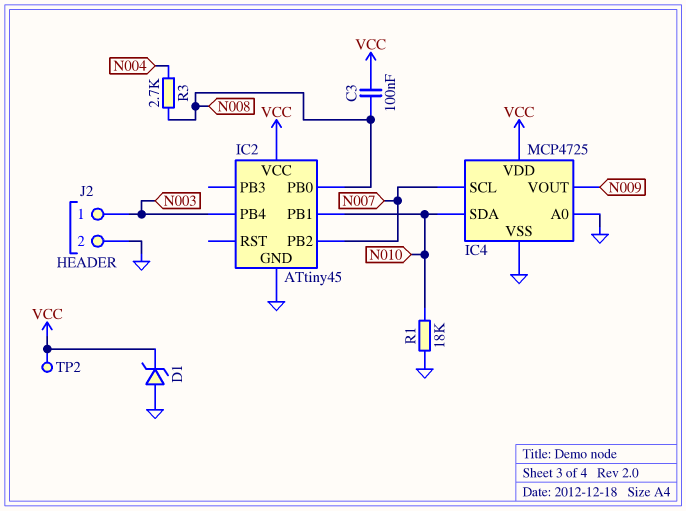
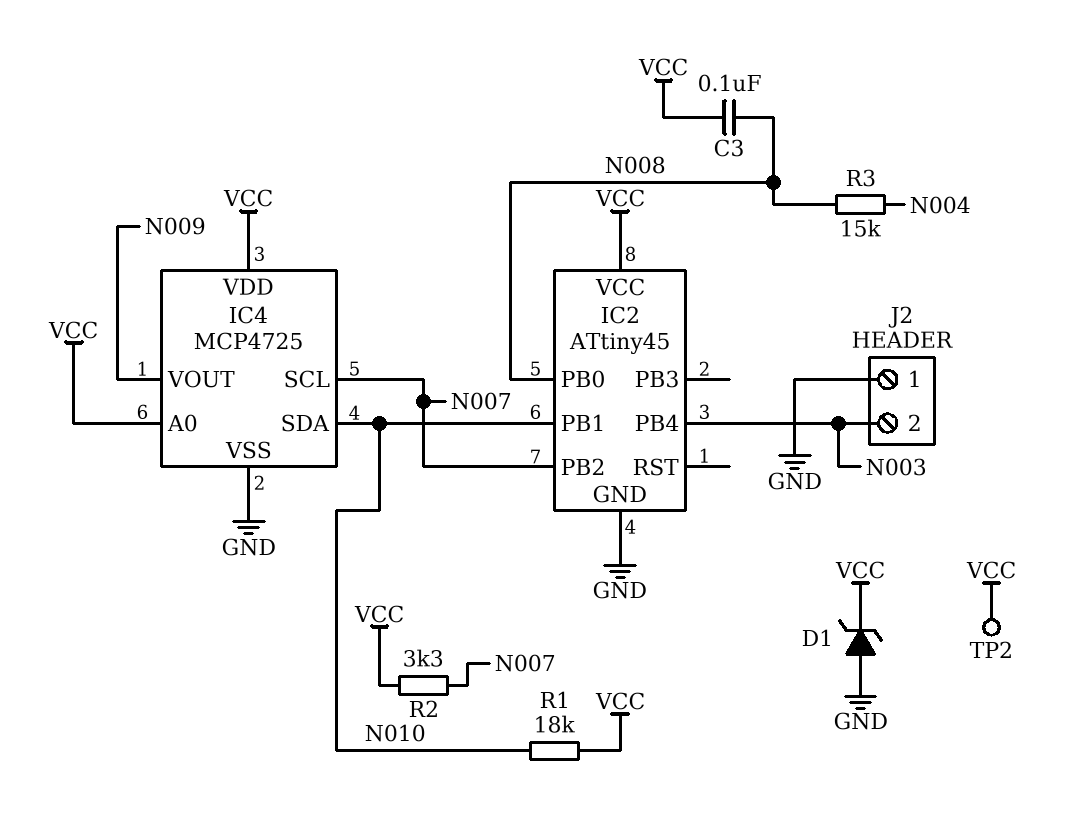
IC4 pin A0: GND -> VCC
J2 pin 1: N003 -> GND
J2 pin 2: GND -> N003
R1: 18k (GND, N010) -> 18k (N010, VCC)
R2: none -> 3.3k (N007, VCC)
R3: 2.7k (N004, N008) -> 15k (N004, N008)

